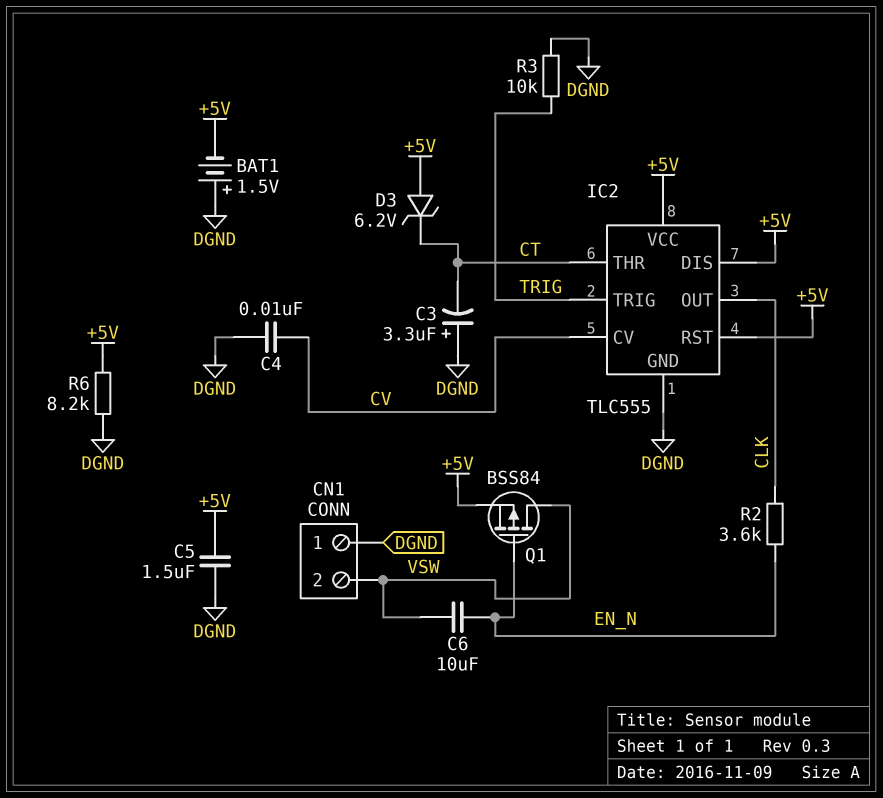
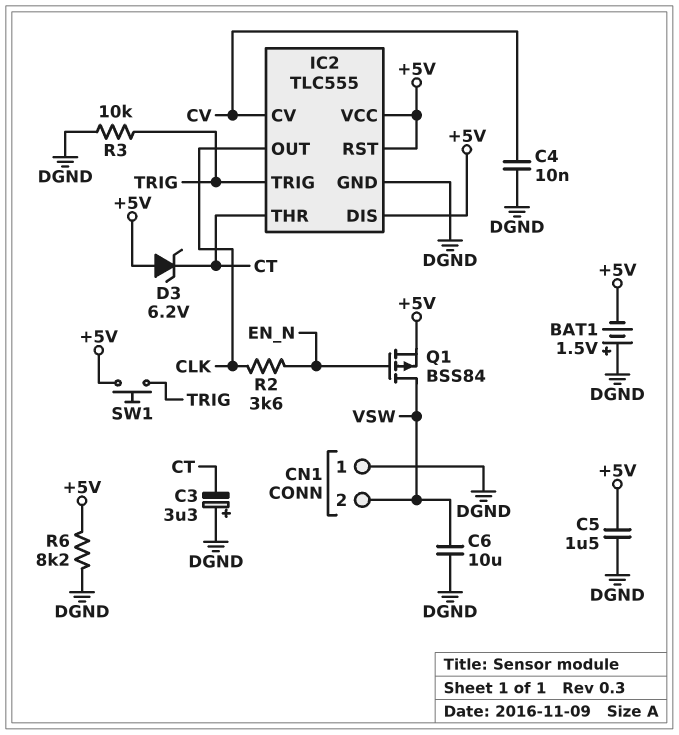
C6: 10uF (EN_N, VSW) -> 10uF (DGND, VSW)
SW1: none -> button (+5V, TRIG)

